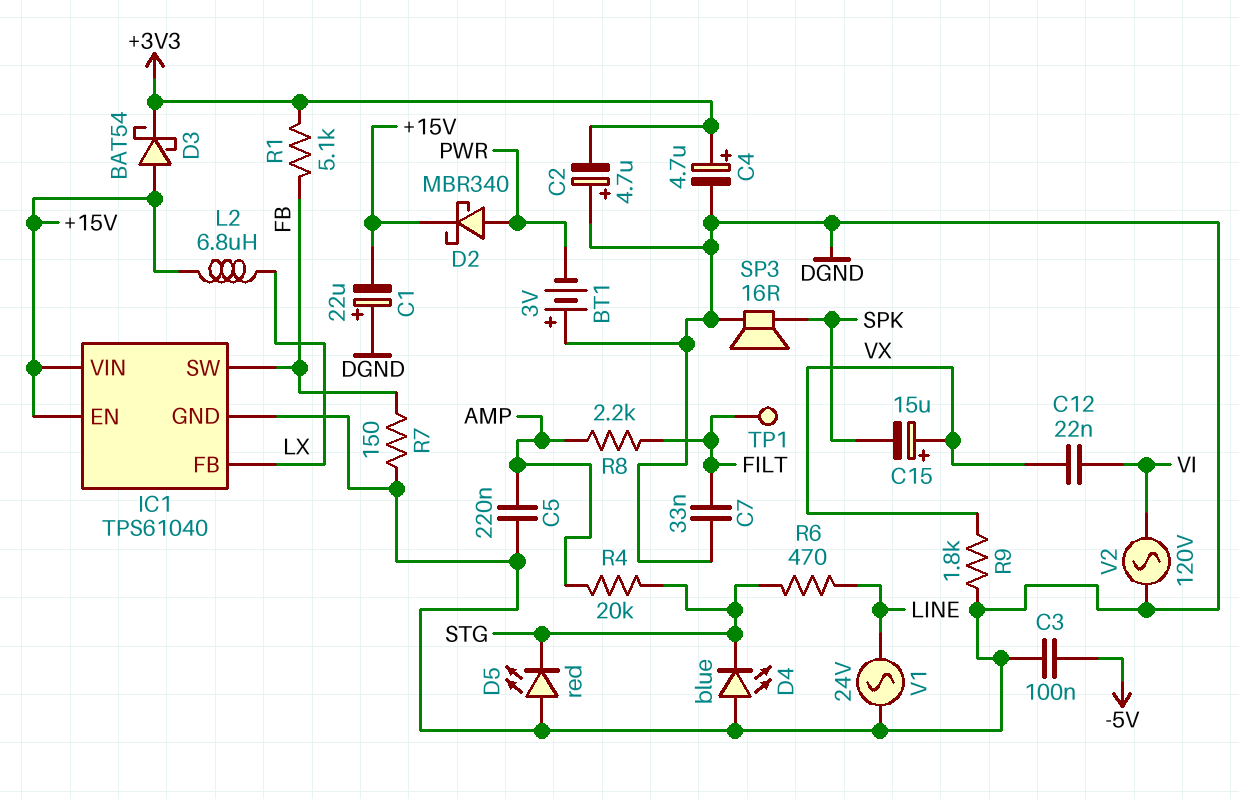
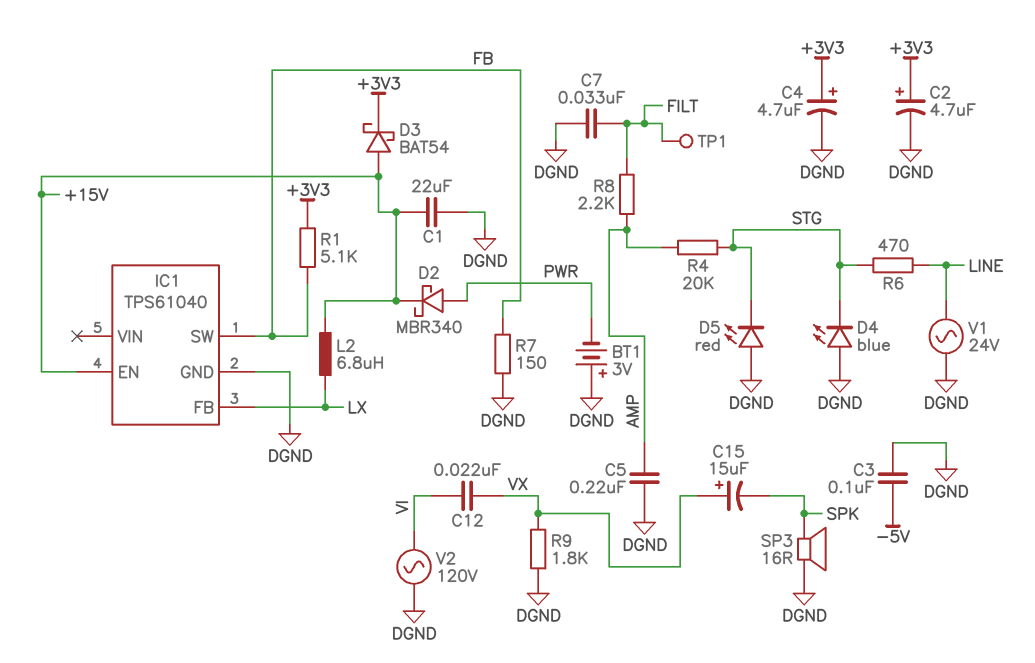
C1: 22uF (plus DGND, minus +15V) -> 22uF (+15V, DGND)
C2: 4.7uF (plus DGND, minus +3V3) -> 4.7uF (plus +3V3, minus DGND)
IC1 pin VIN: +15V -> none

